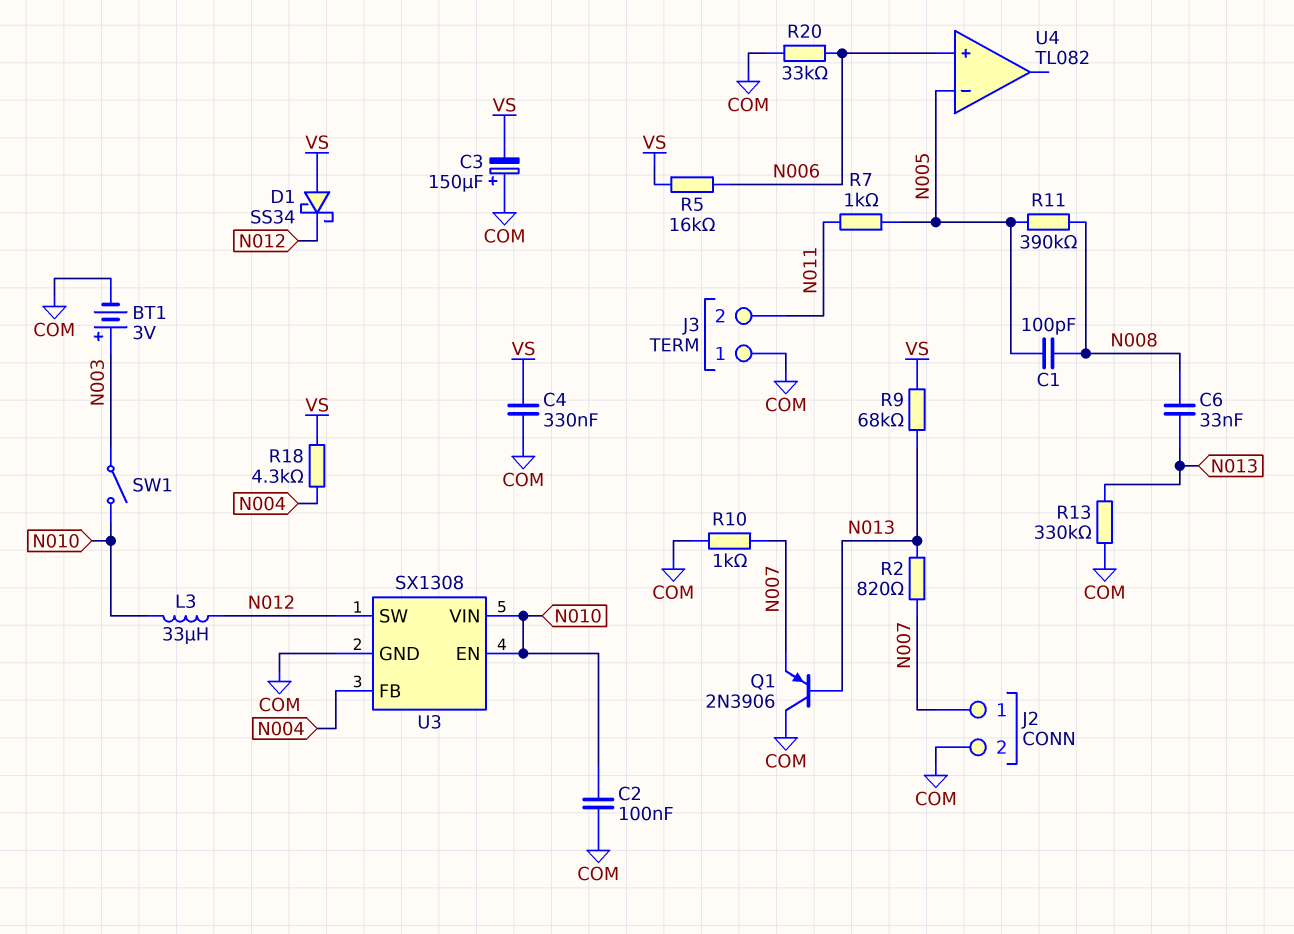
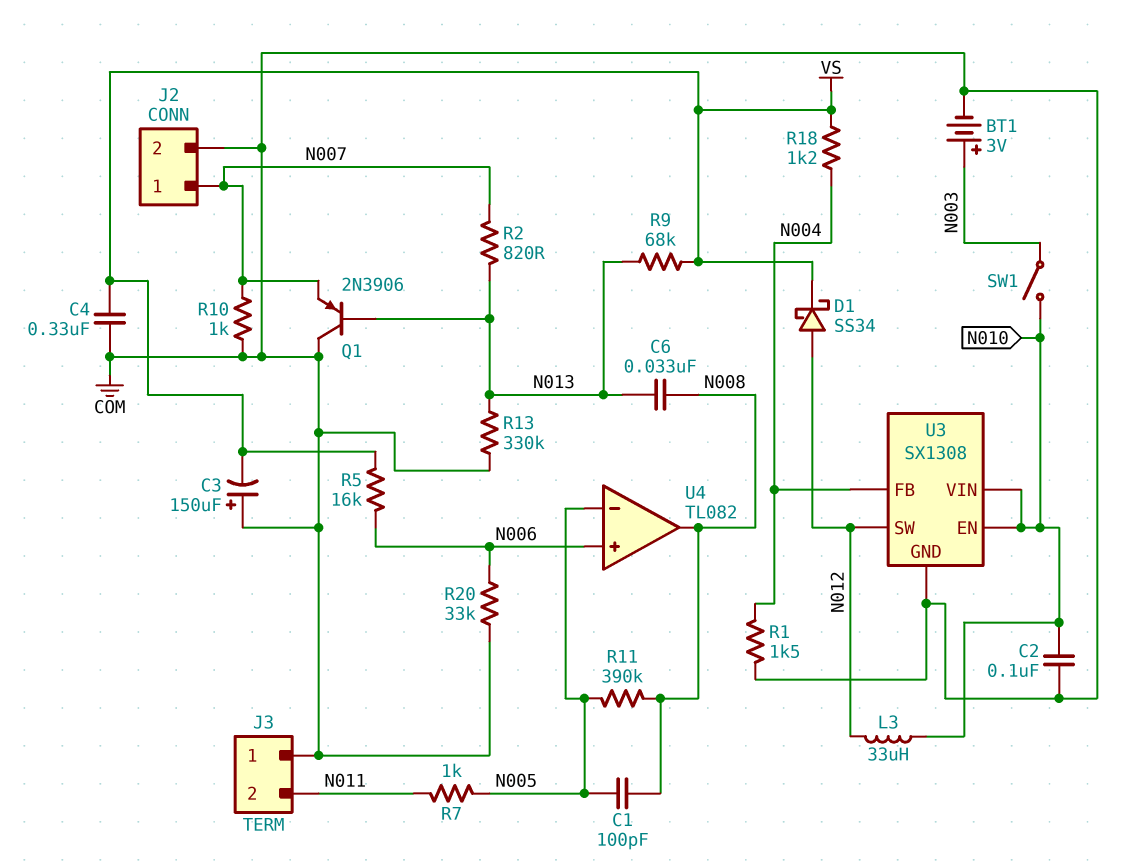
D1: schottky SS34 (A VS, K N012) -> schottky SS34 (A N012, K VS)
R1: none -> 1.5k (COM, N004)
R18: 4.3k (N004, VS) -> 1.2k (N004, VS)
U4 pin out: none -> N008

